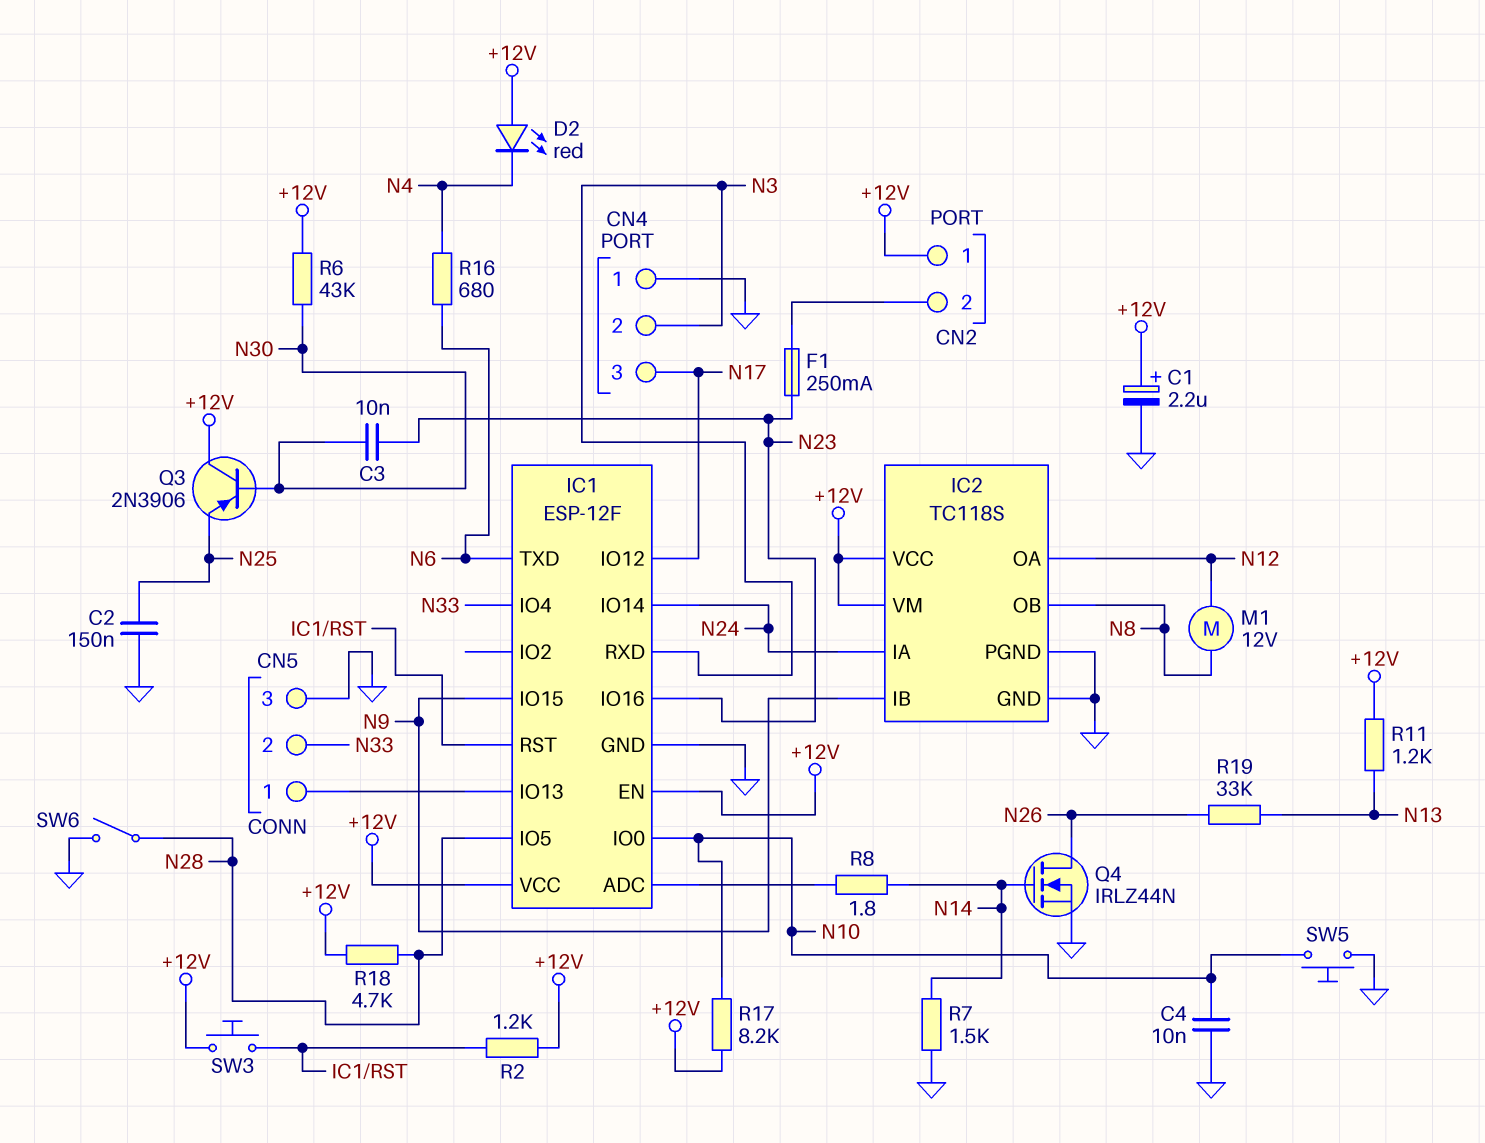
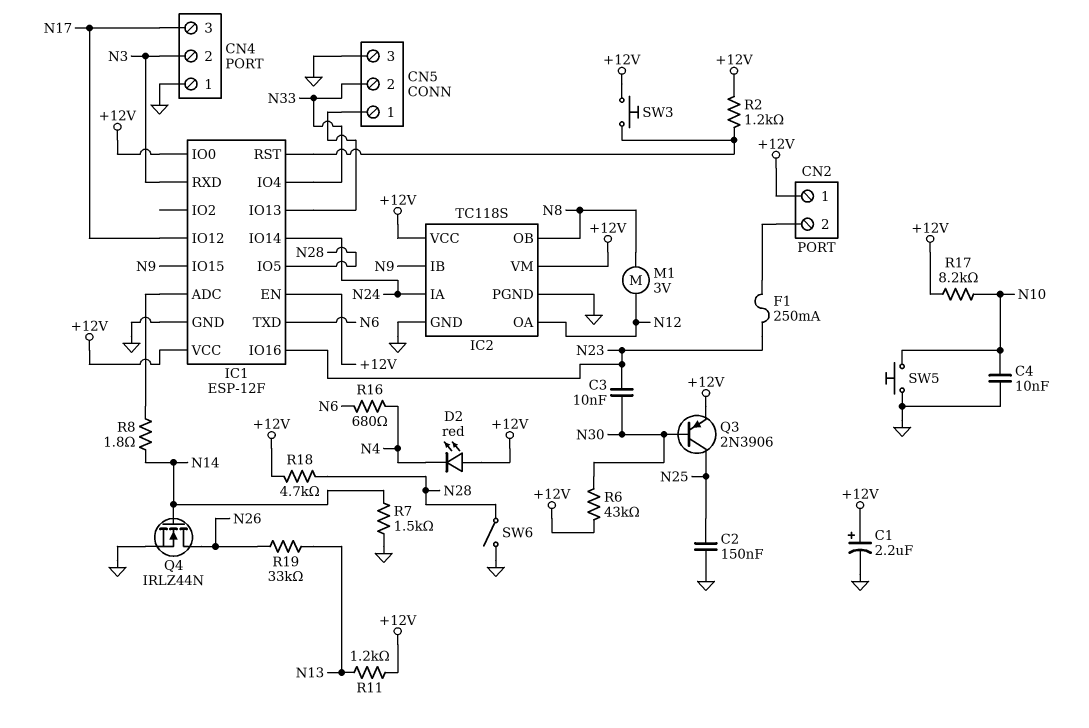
IC1 pin IO0: N10 -> +12V
M1: motor 12V (N8, N12) -> motor 3V (N8, N12)
Q3: PNP 2N3906 (B N30, C +12V, E N25) -> PNP 2N3906 (B N30, C N25, E +12V)

